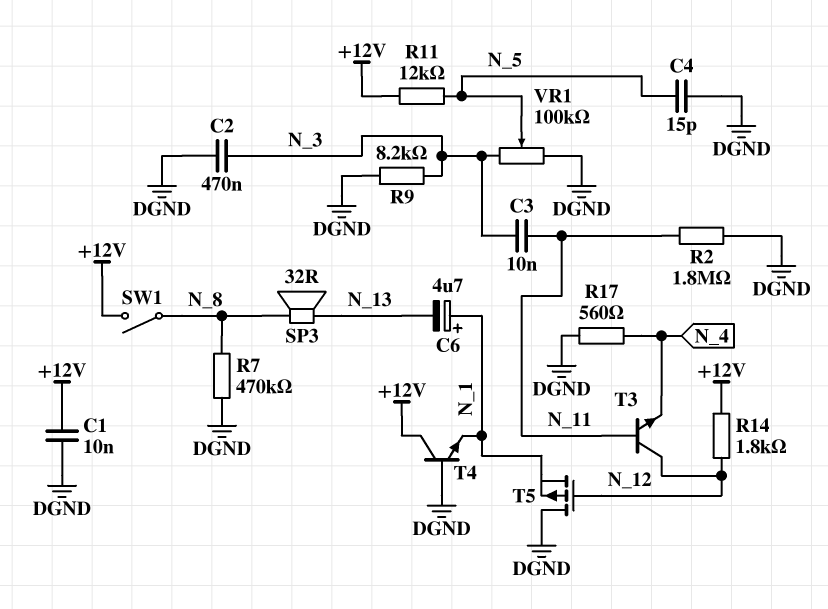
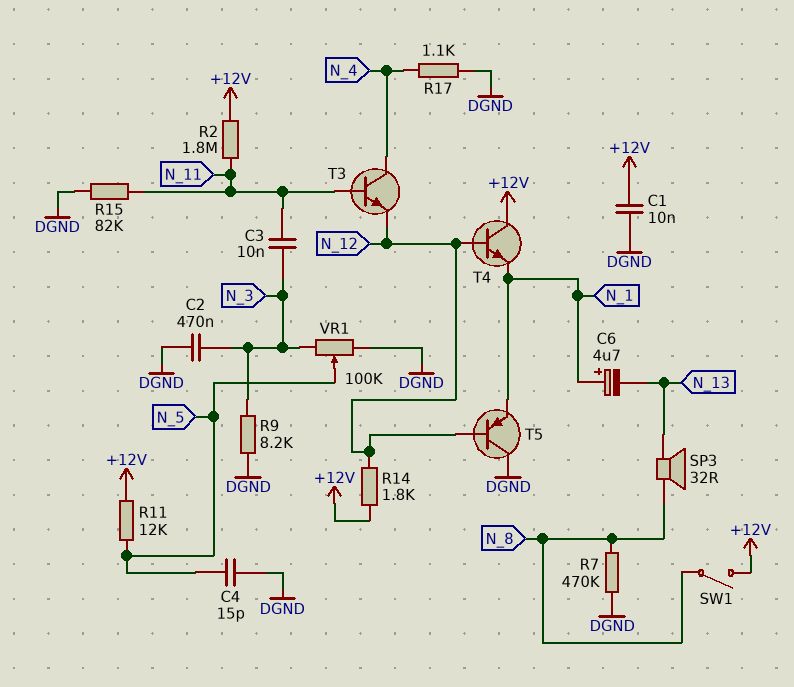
R2: 1.8M (DGND, N_11) -> 1.8M (+12V, N_11)
R15: none -> 82k (DGND, N_11)
R17: 560 (DGND, N_4) -> 1.1k (DGND, N_4)
T3: NPN (B N_11, C N_12, E N_4) -> NPN (B N_11, C N_4, E N_12)
T4: NPN (B DGND, C +12V, E N_1) -> NPN (B N_12, C +12V, E N_1)
T5: PMOS (G N_12, D DGND, S N_1) -> PNP (B N_12, C DGND, E N_1)

